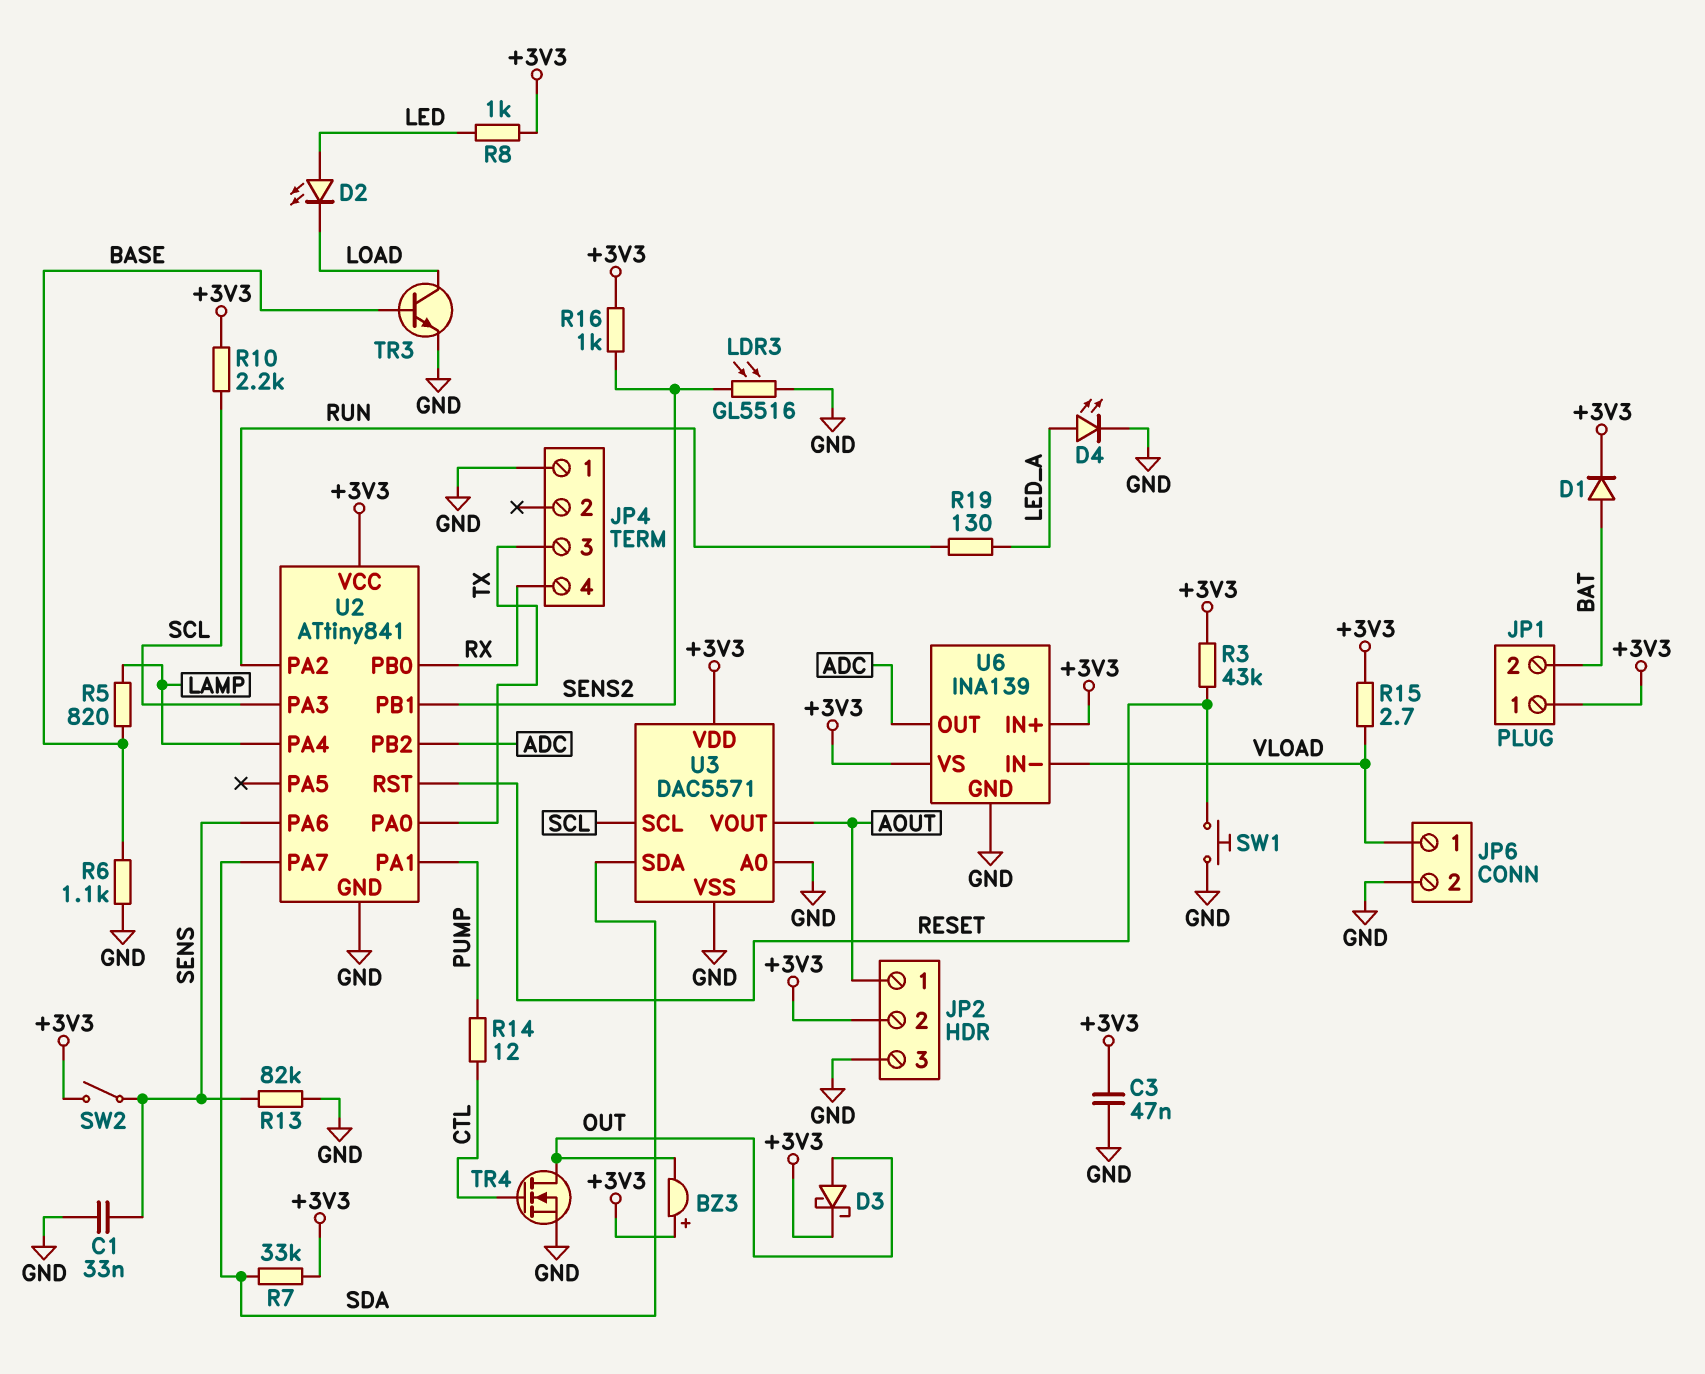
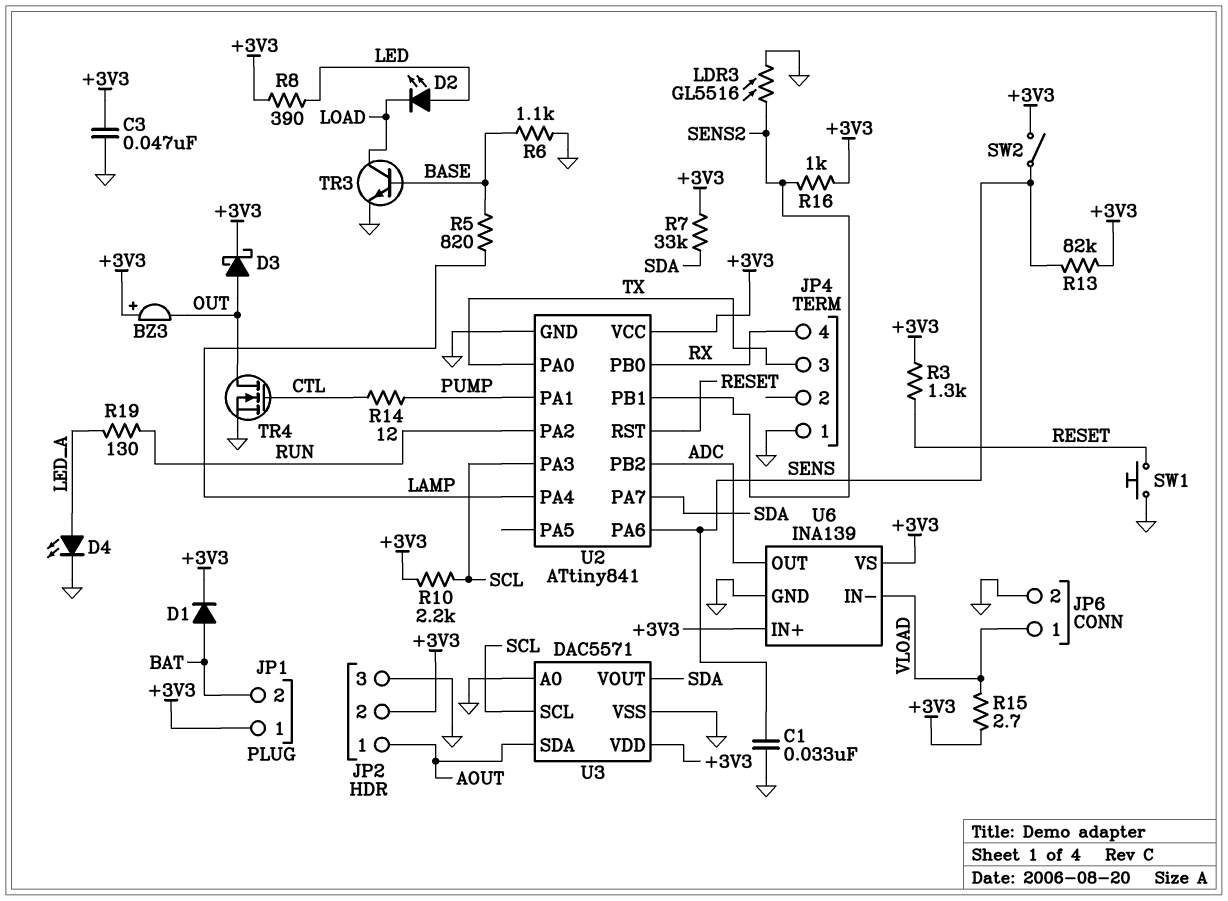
R3: 43k (+3V3, RESET) -> 1.3k (+3V3, RESET)
R8: 1k (+3V3, LED) -> 390 (+3V3, LED)
R13: 82k (GND, SENS) -> 82k (+3V3, SENS)
U3 pin SDA: SDA -> AOUT
U3 pin VOUT: AOUT -> SDA

